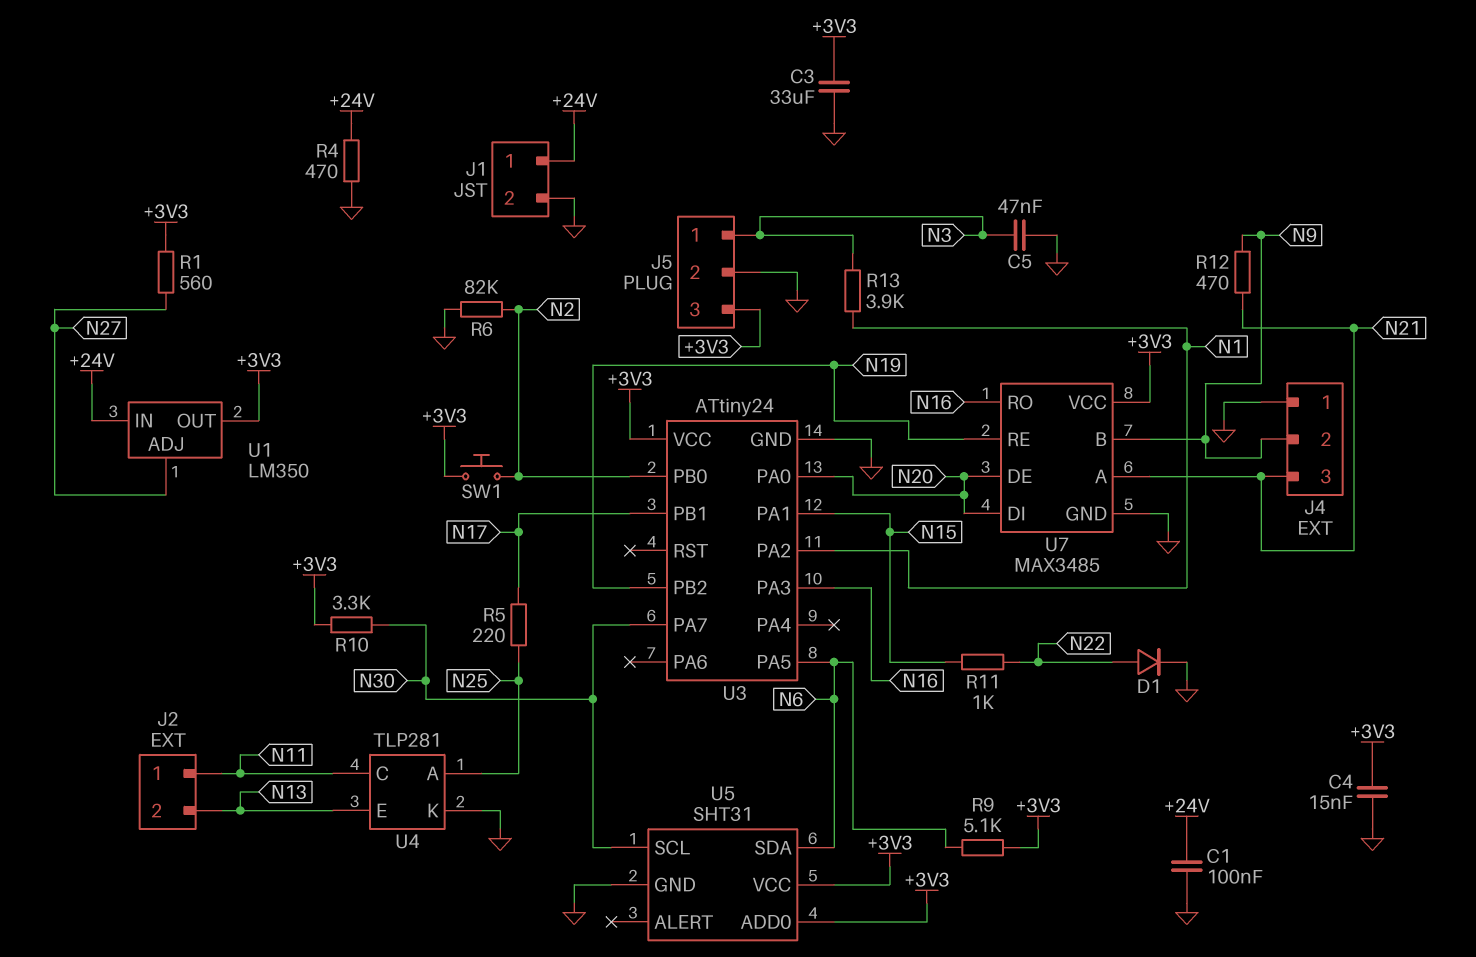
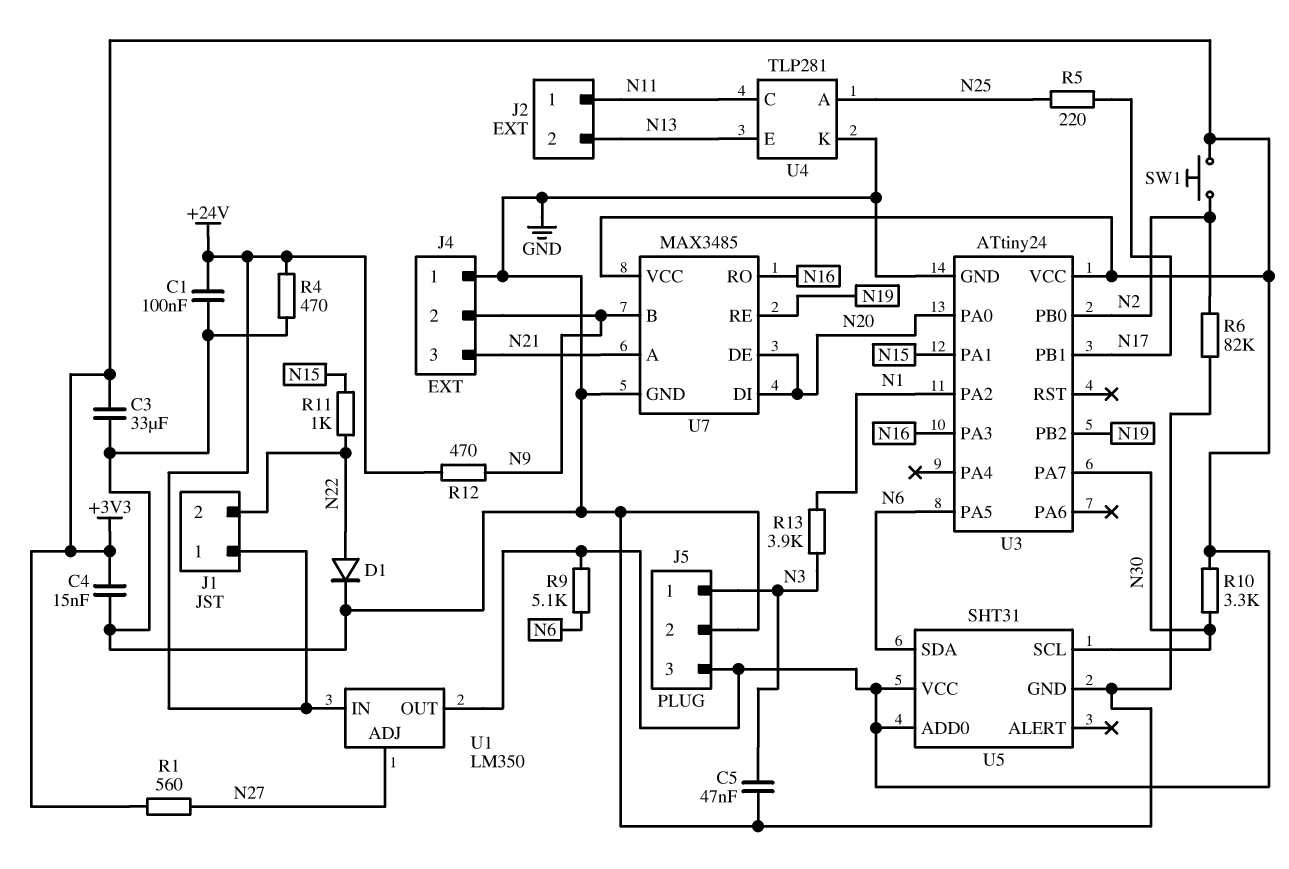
J1 pin 2: GND -> N22
R12: 470 (N9, N21) -> 470 (+24V, N9)

